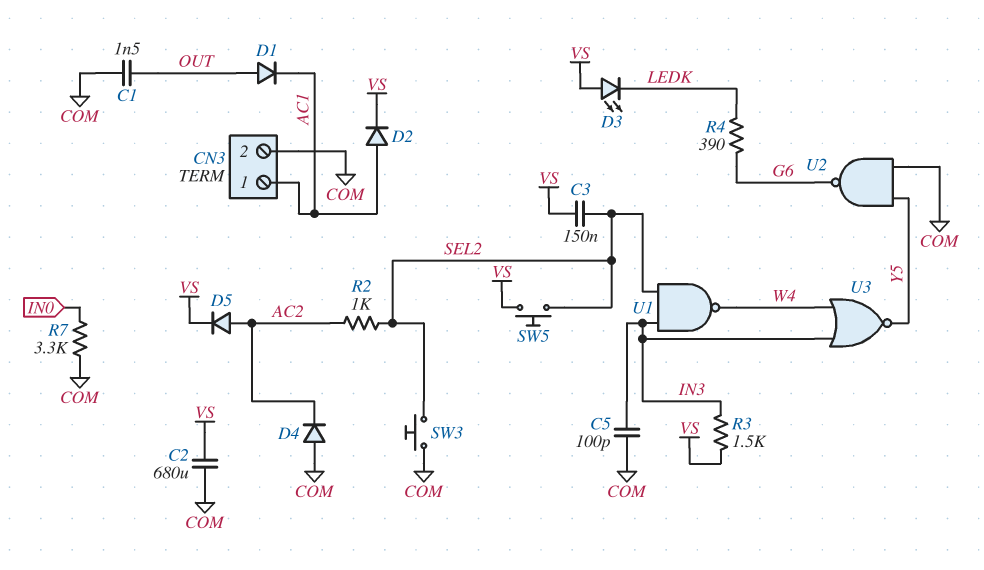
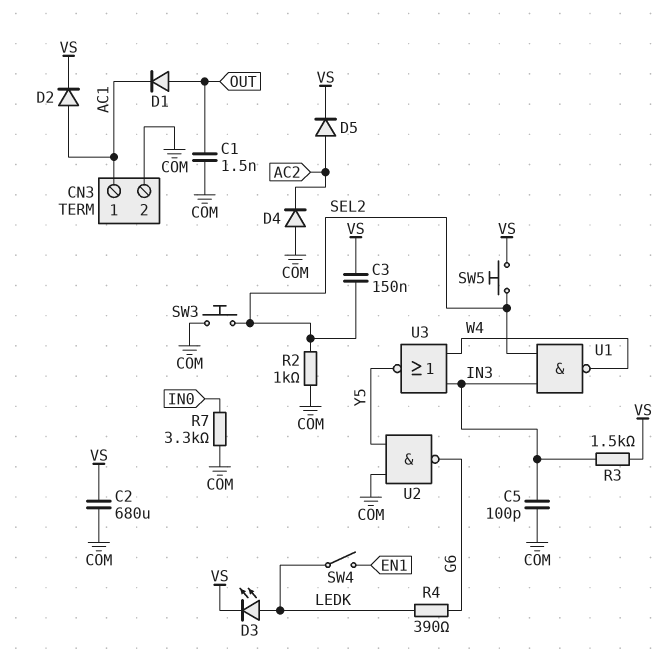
D3: LED (A VS, K LEDK) -> LED (A LEDK, K VS)
R2: 1k (AC2, SEL2) -> 1k (COM, SEL2)
SW4: none -> switch (EN1, LEDK)

